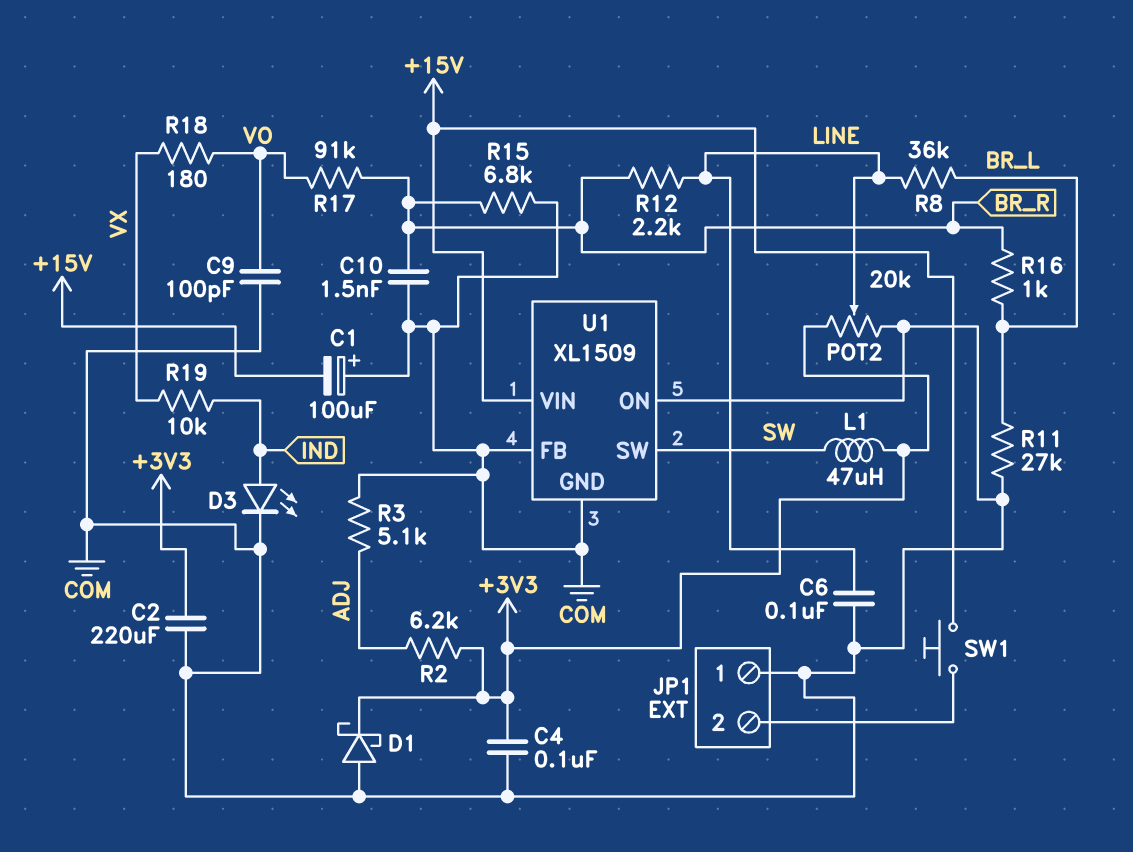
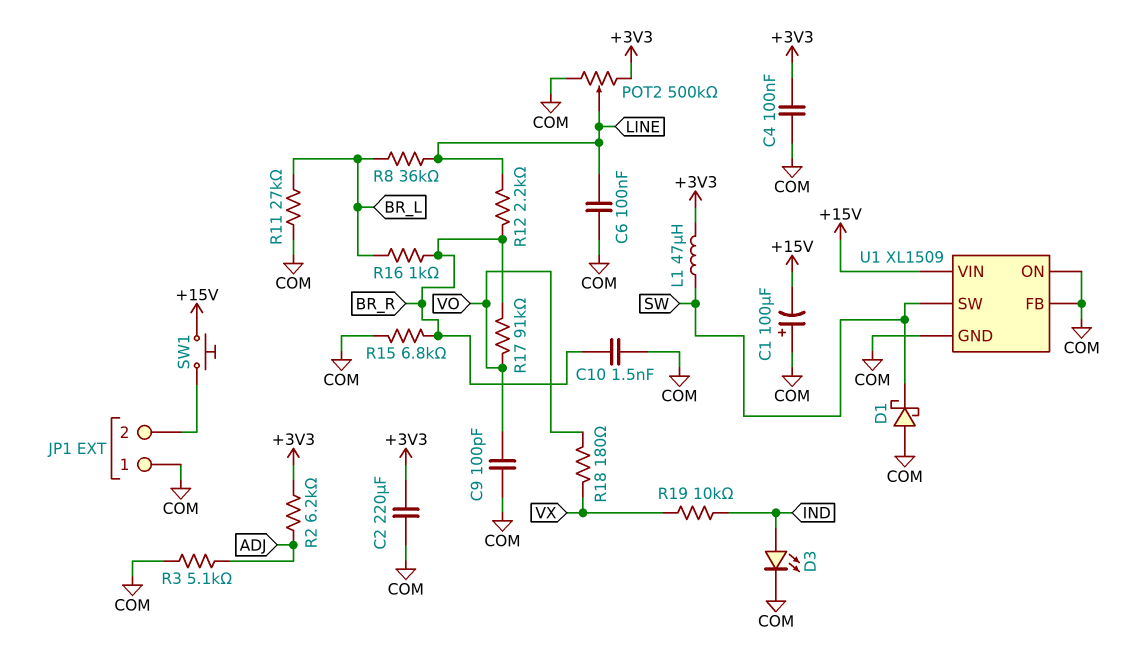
D1: schottky (A COM, K +3V3) -> schottky (A COM, K SW)
POT2: 20k (+3V3, COM, wiper LINE) -> 500k (+3V3, COM, wiper LINE)

